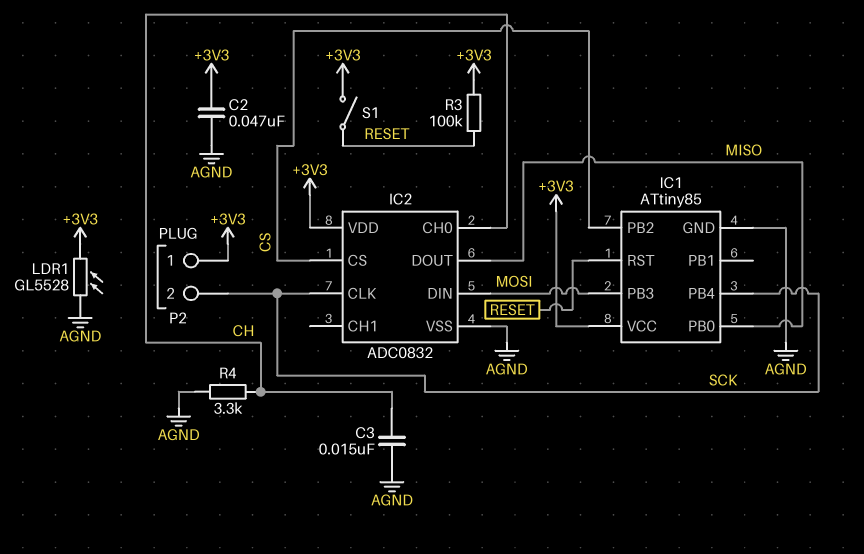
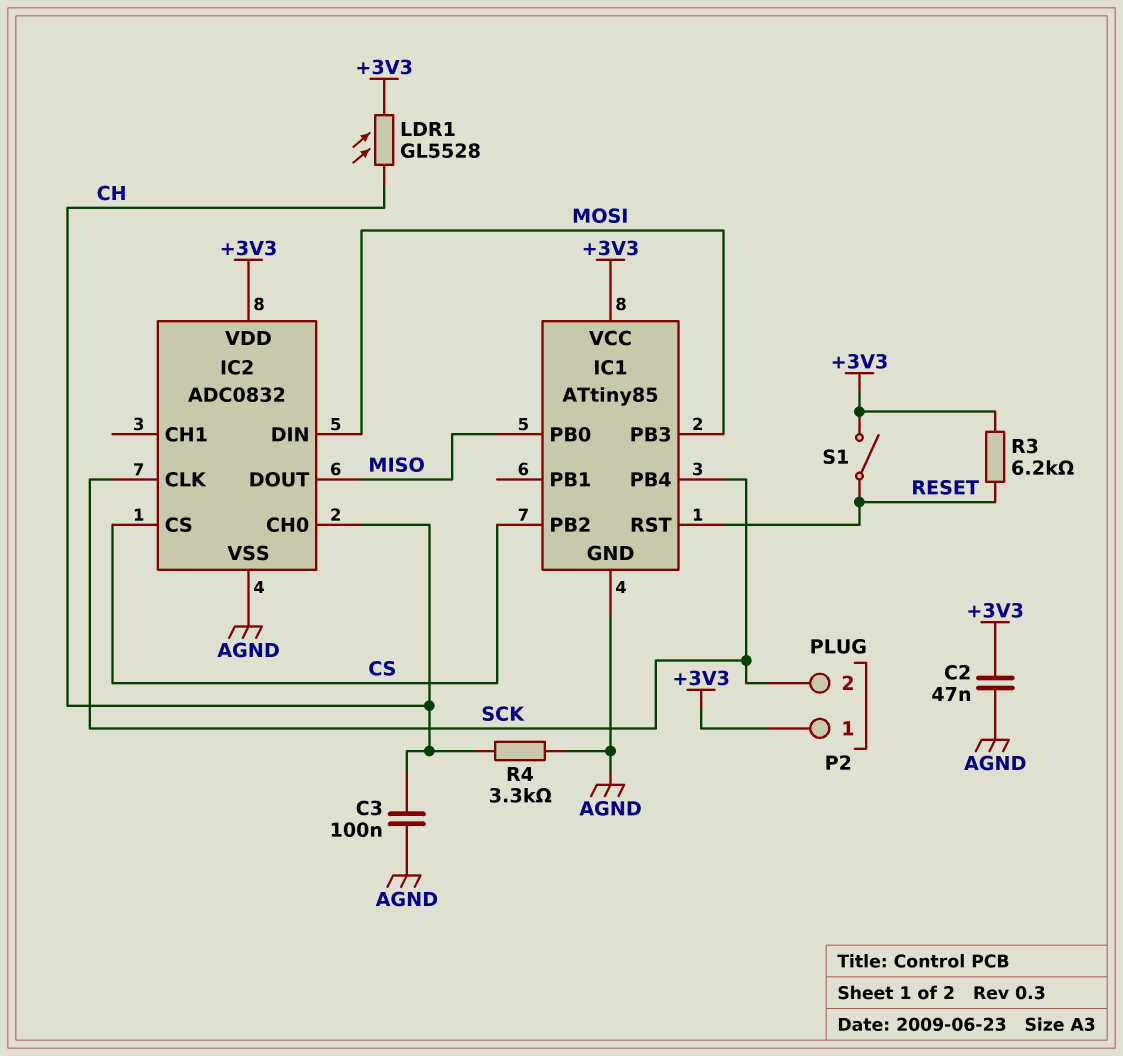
C3: 15nF (AGND, CH) -> 100nF (AGND, CH)
LDR1: GL5528 (+3V3, AGND) -> GL5528 (+3V3, CH)
R3: 100k (+3V3, RESET) -> 6.2k (+3V3, RESET)

